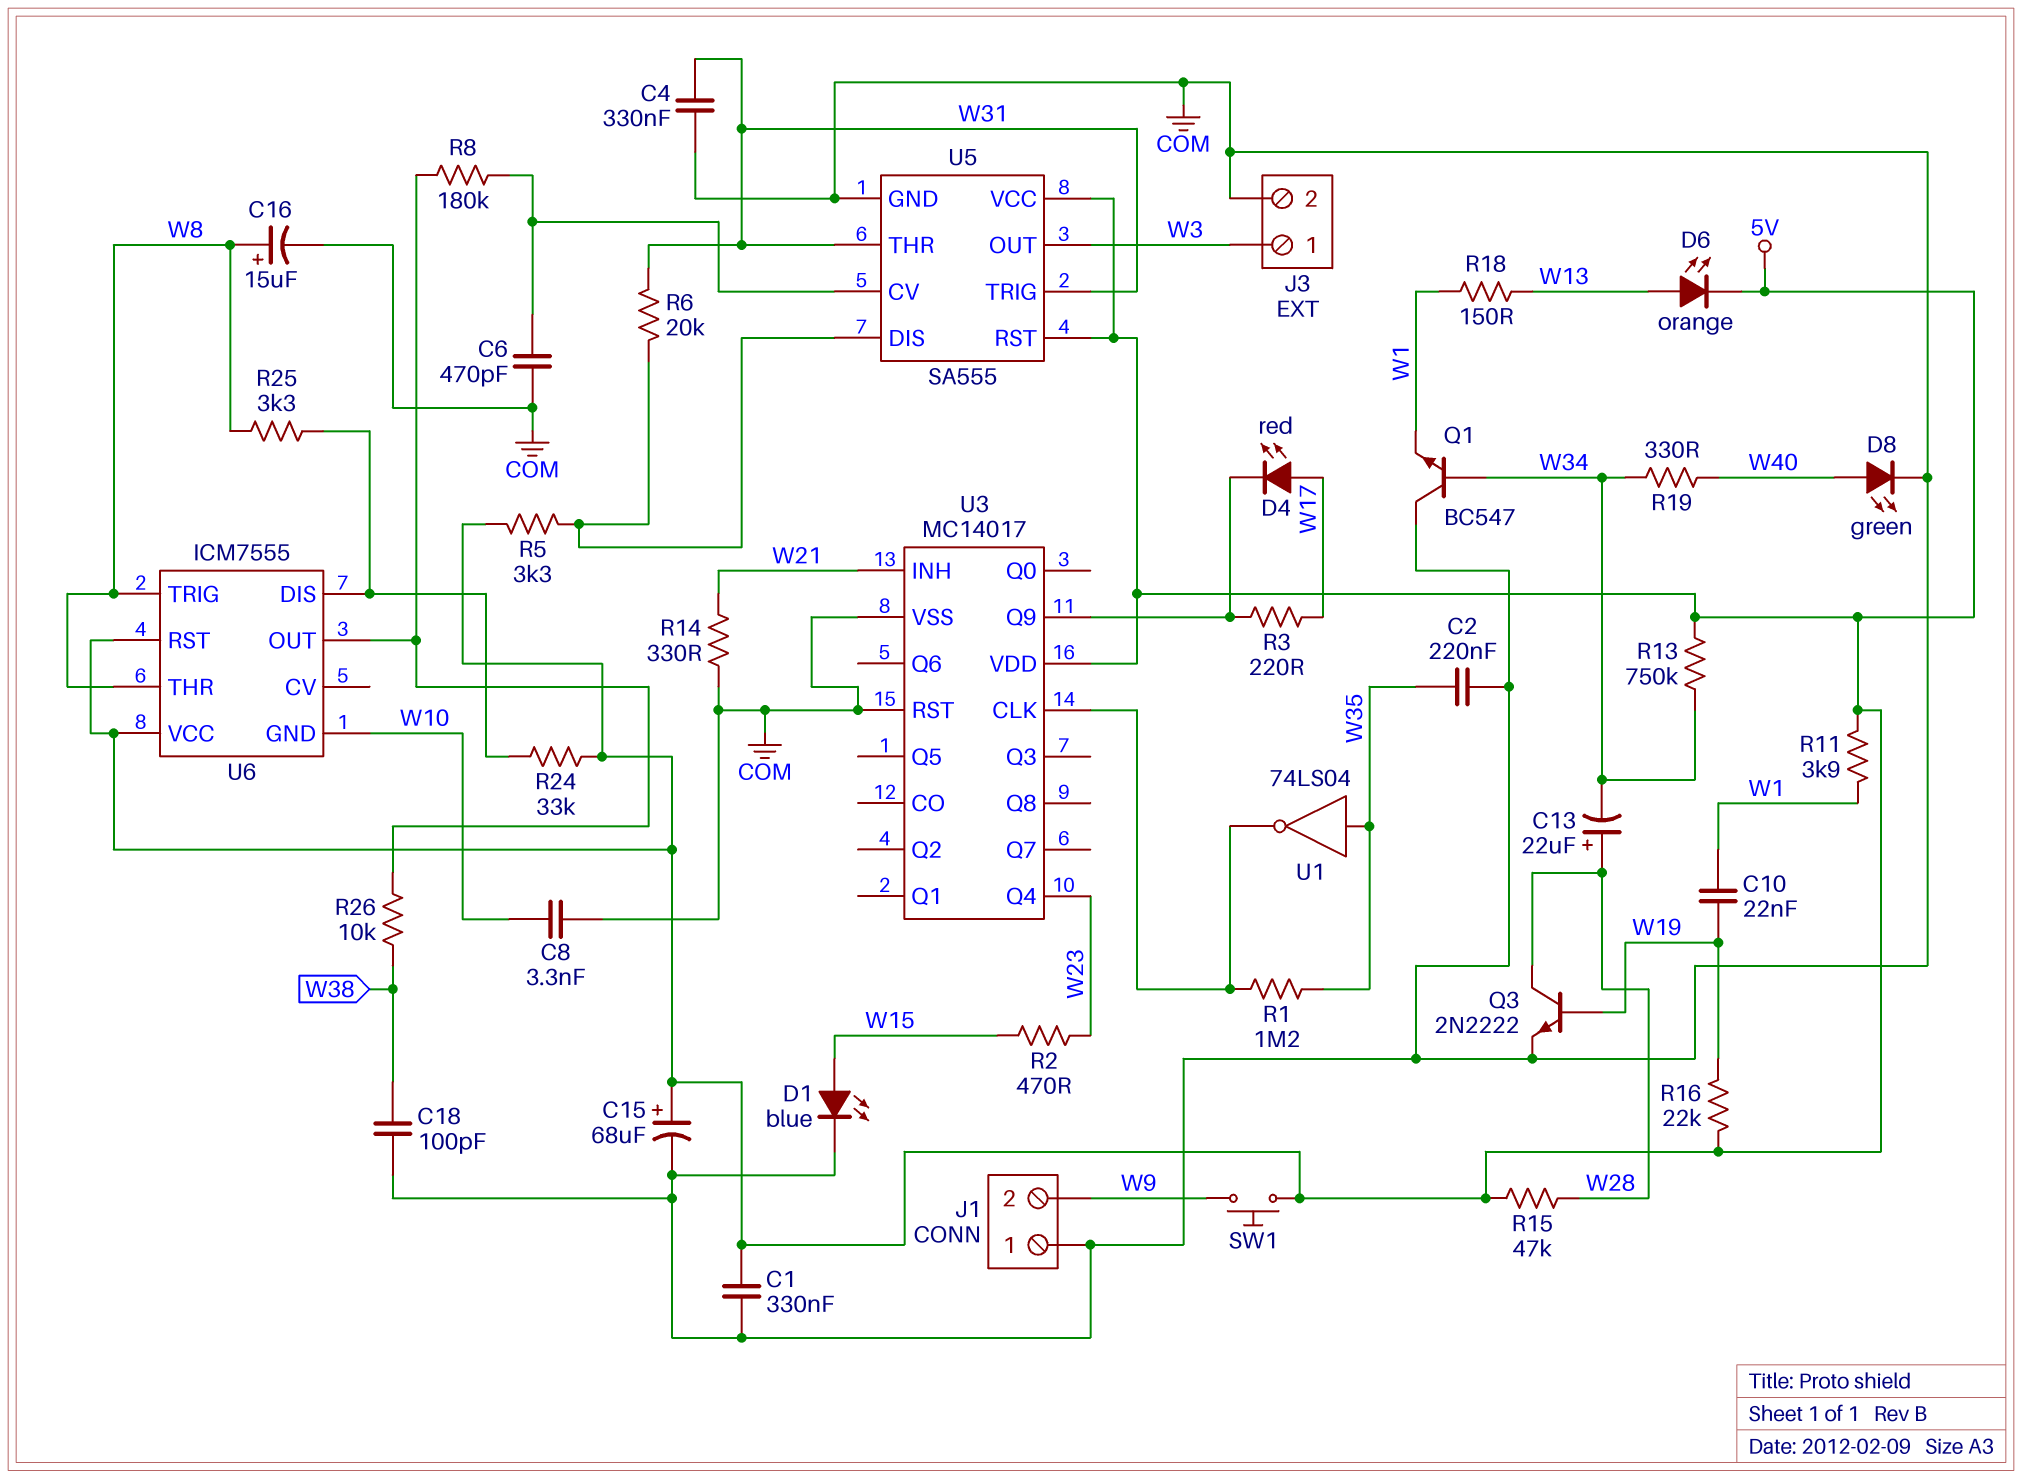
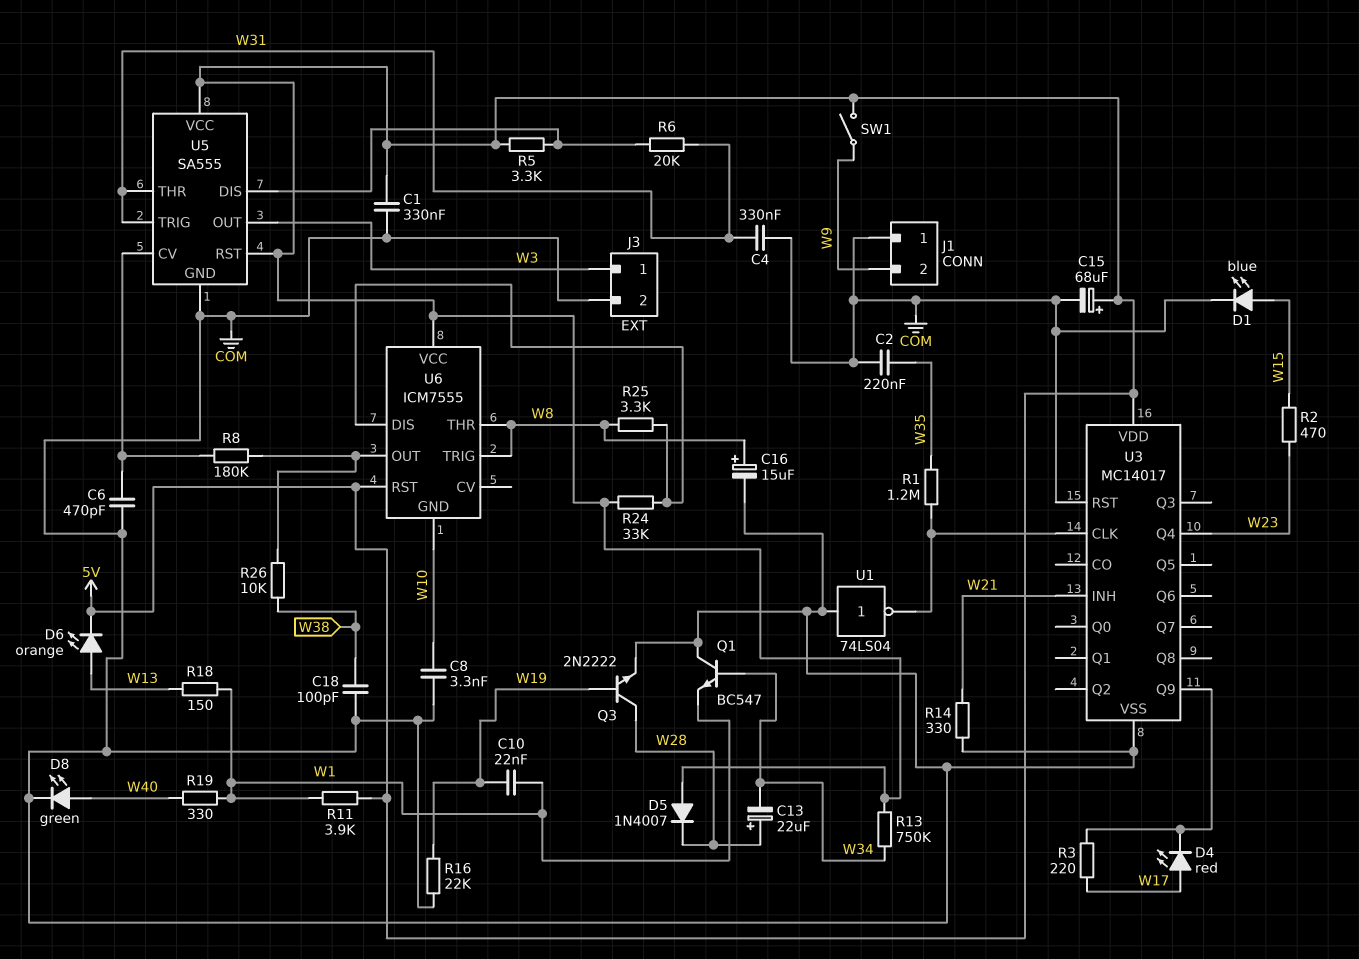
D5: none -> diode 1N4007 (A 5V, K W28)
R15: 47k (5V, W28) -> none
R16: 22k (5V, W19) -> 22k (COM, W19)
R19: 330 (W34, W40) -> 330 (W1, W40)
SW1: button (5V, W9) -> switch (5V, W9)
U1: NOT 74LS04 (in W35, out U3/CLK) -> NOT 74LS04 (in COM, out U3/CLK)

